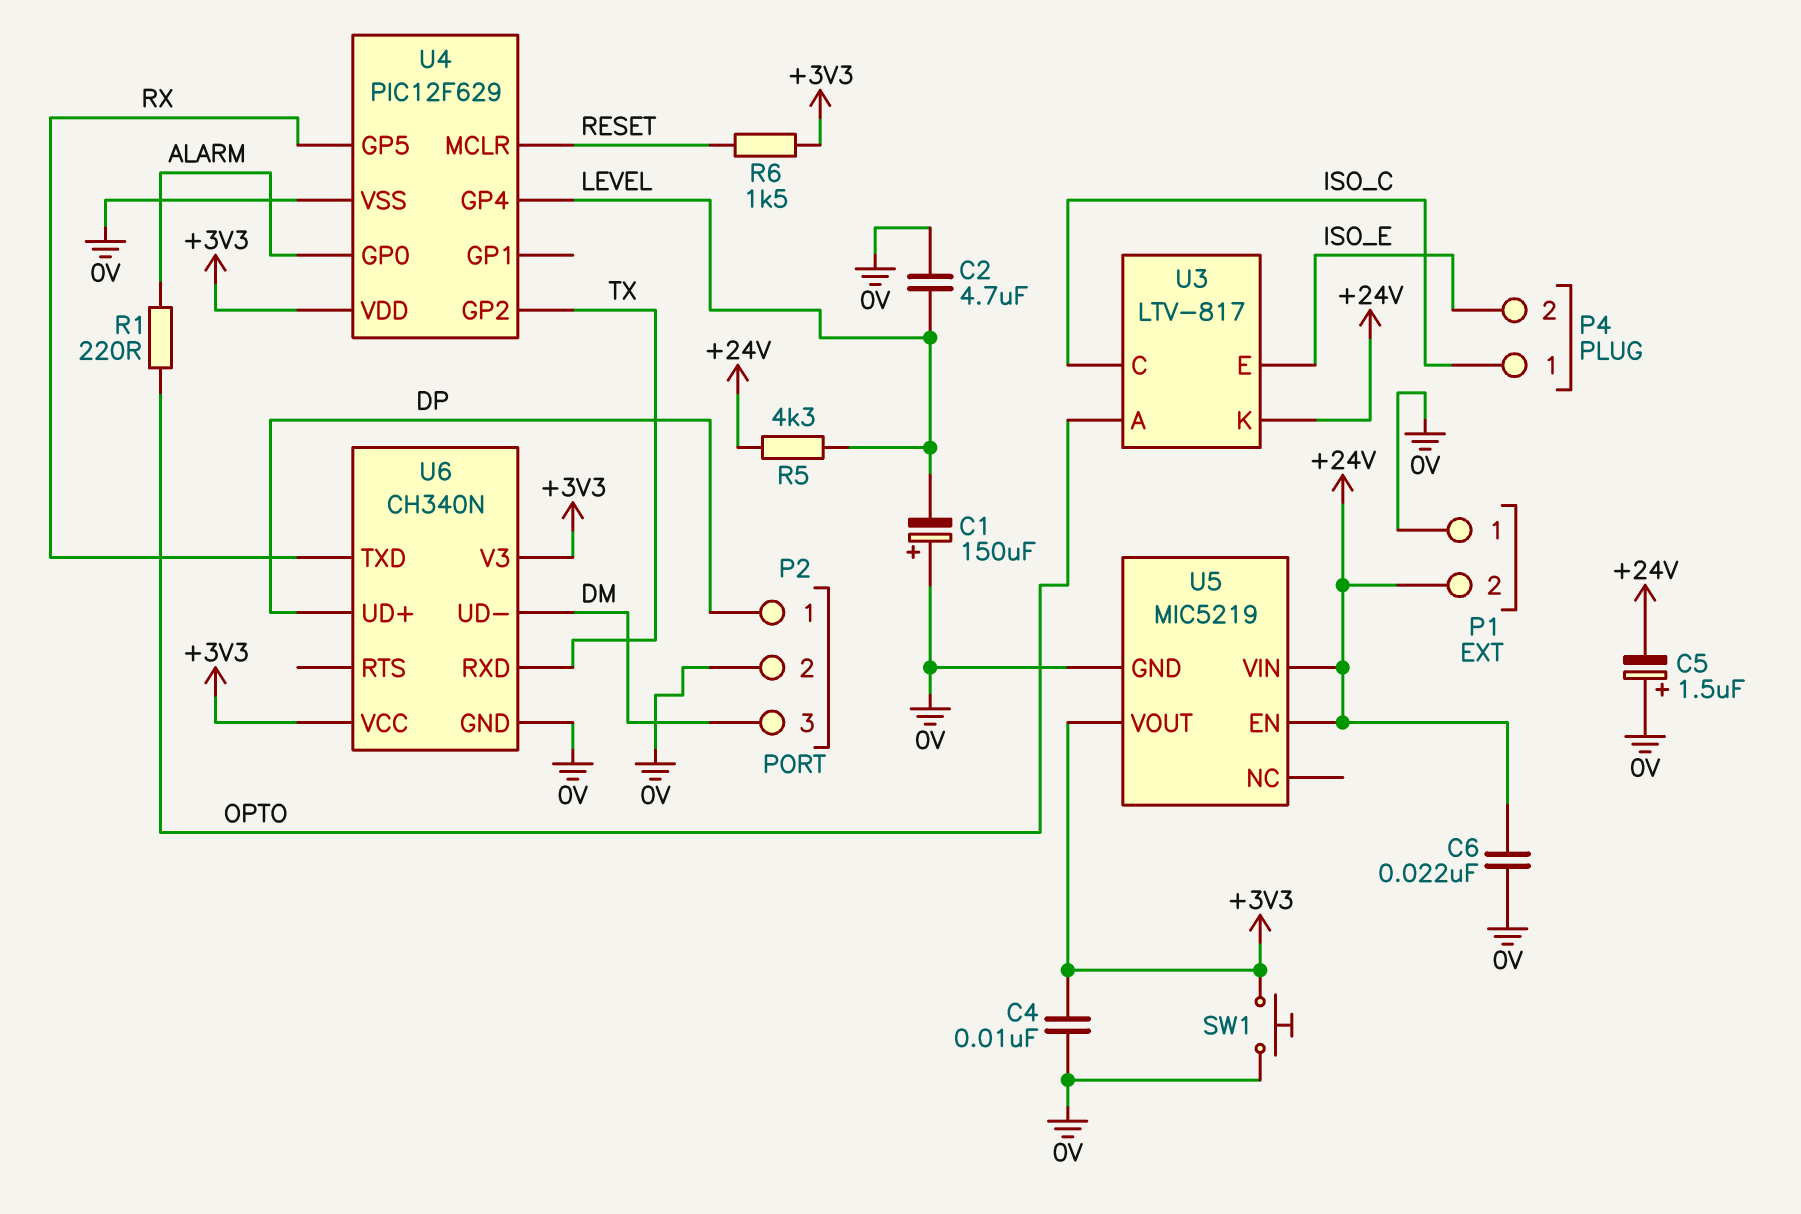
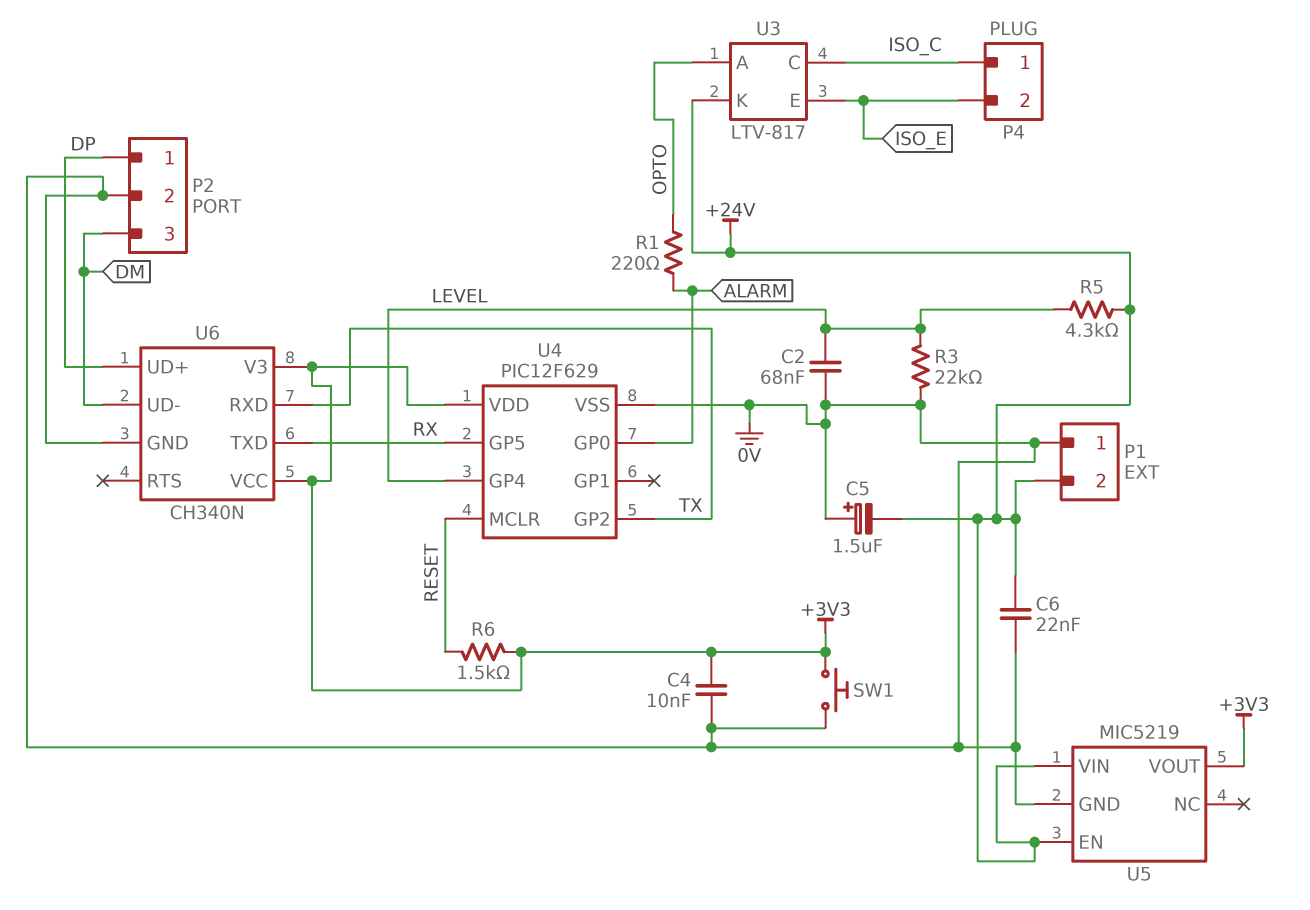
C1: 150uF (plus 0V, minus LEVEL) -> none
C2: 4.7uF (0V, LEVEL) -> 68nF (0V, LEVEL)
R3: none -> 22k (0V, LEVEL)

